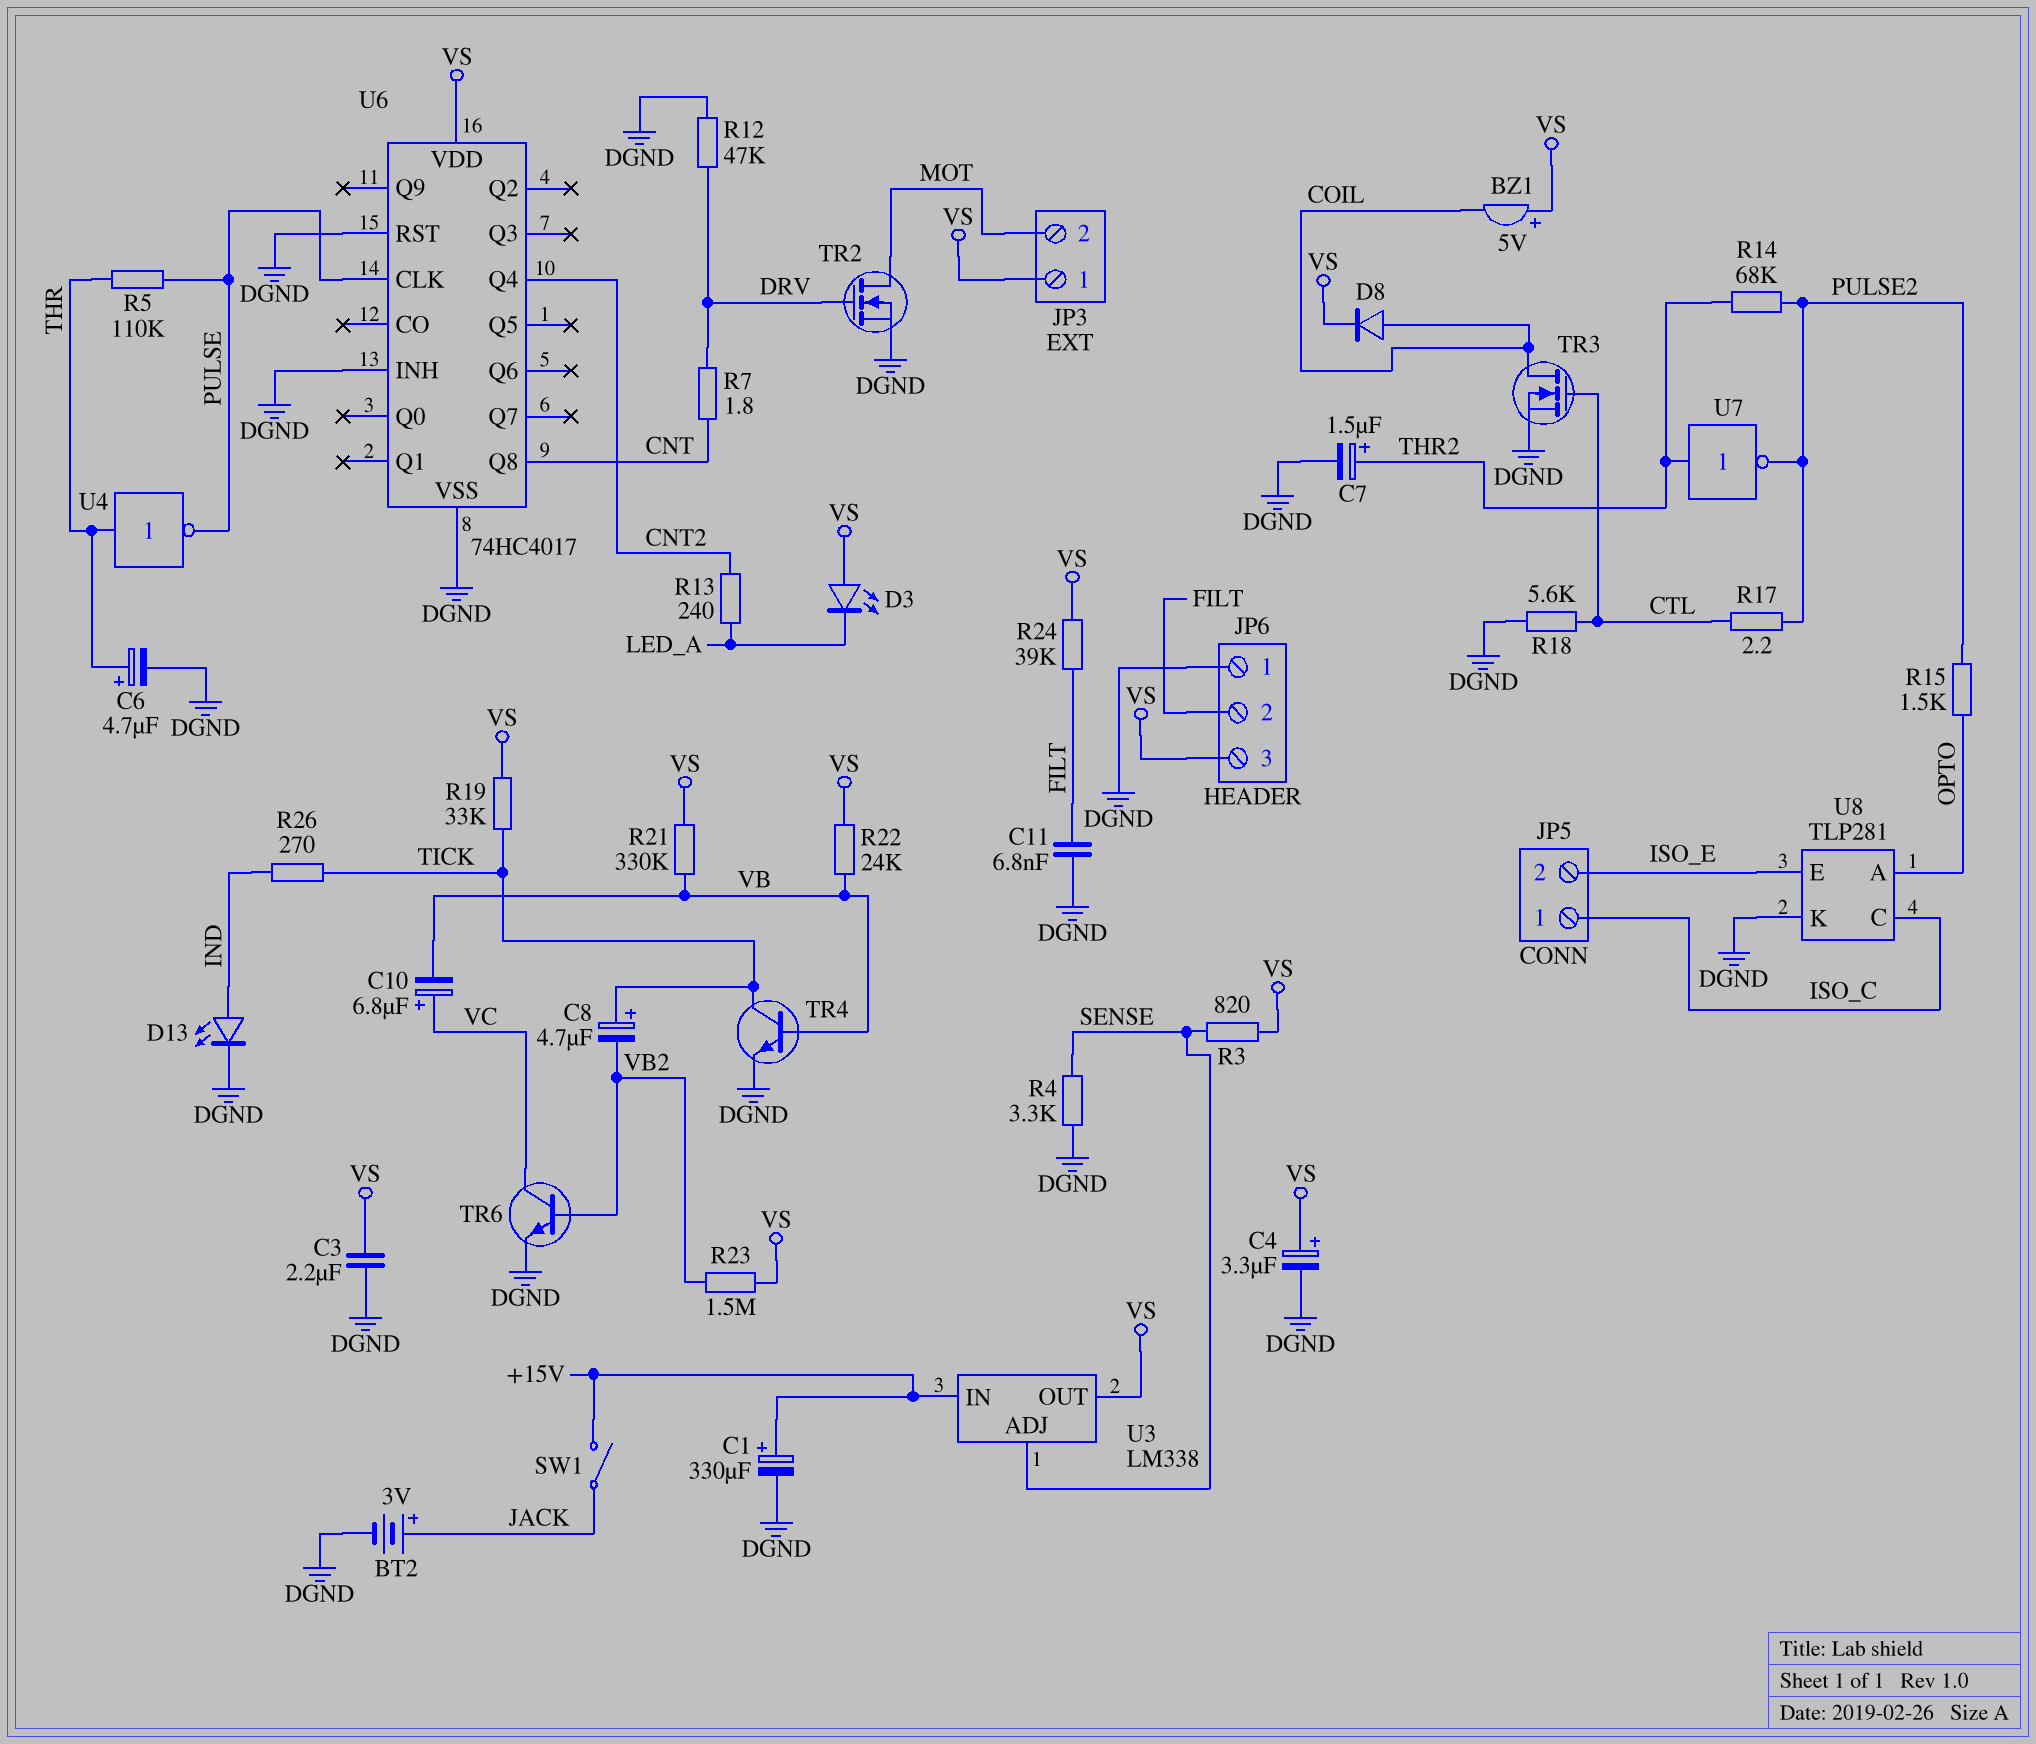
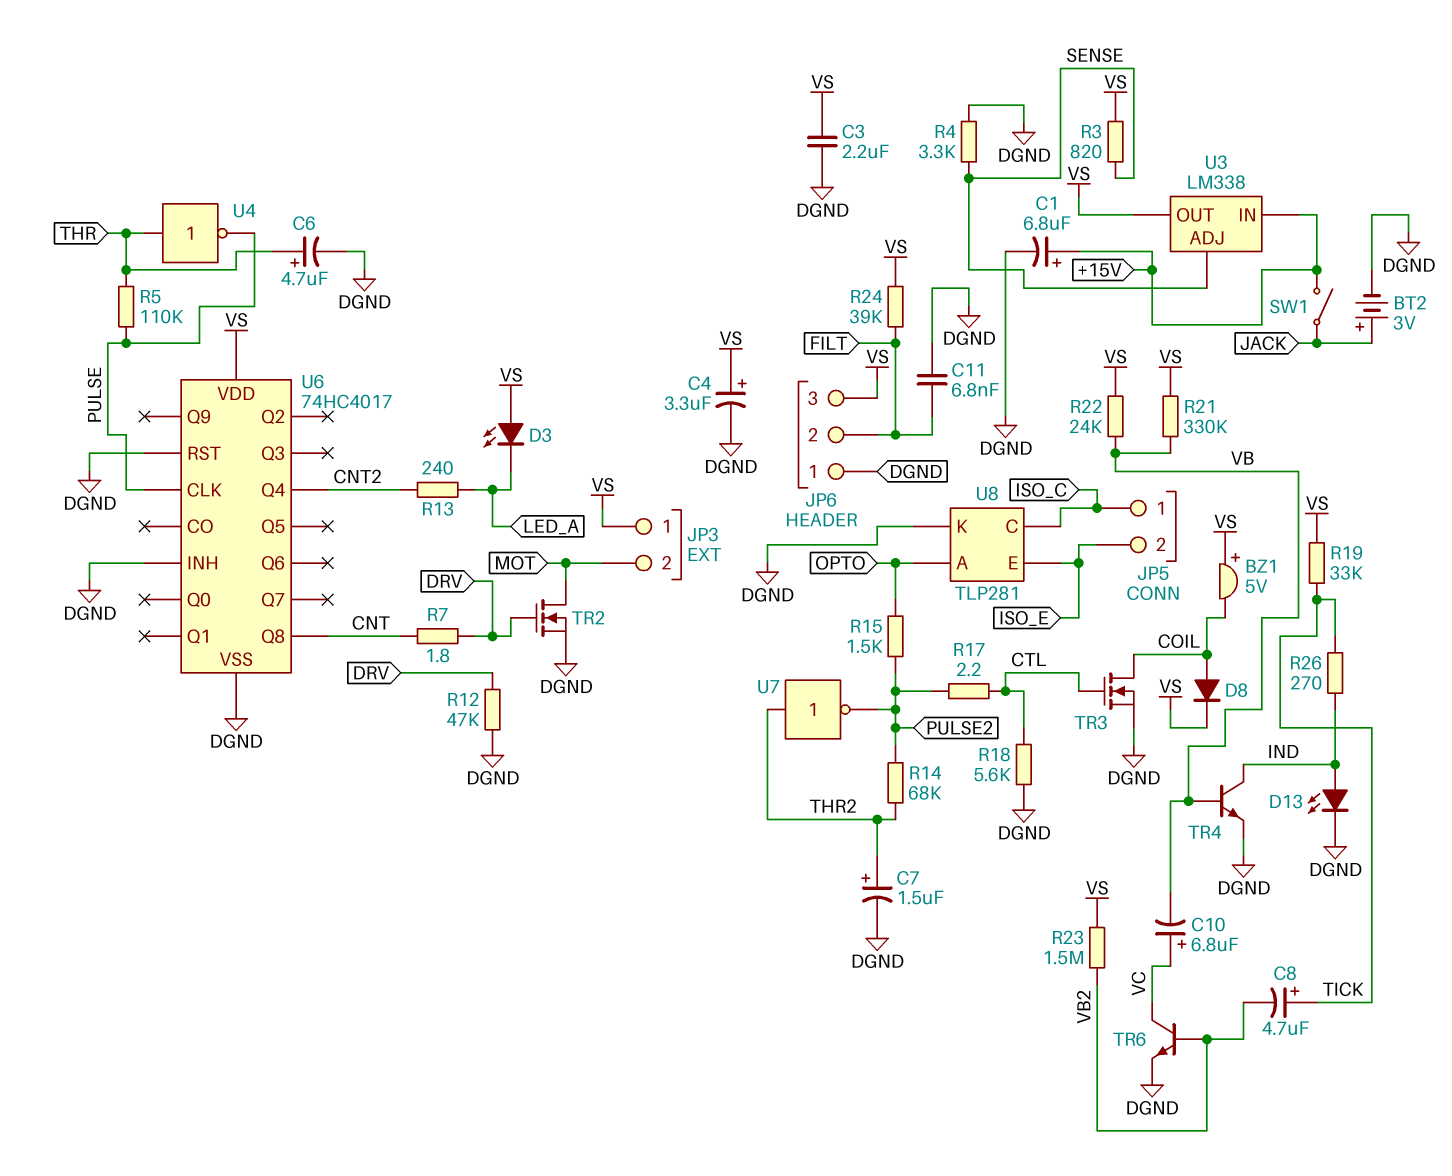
C1: 330uF (plus +15V, minus DGND) -> 6.8uF (plus +15V, minus DGND)
TR4: NPN (B VB, C TICK, E DGND) -> NPN (B VB, C IND, E DGND)

